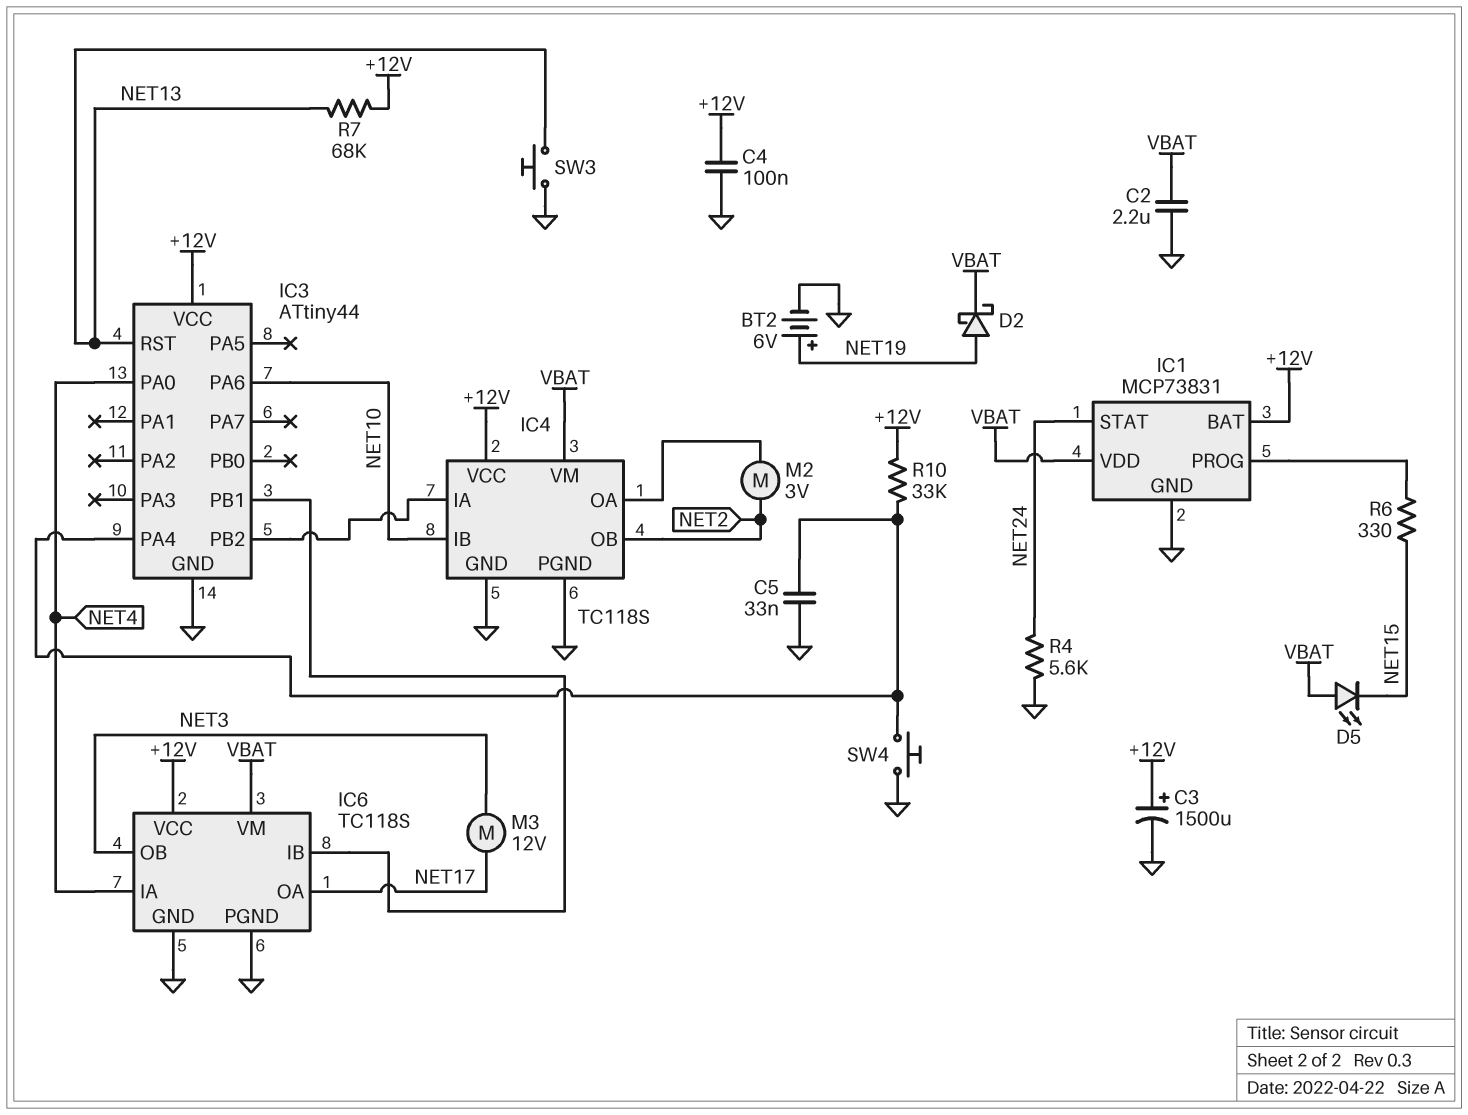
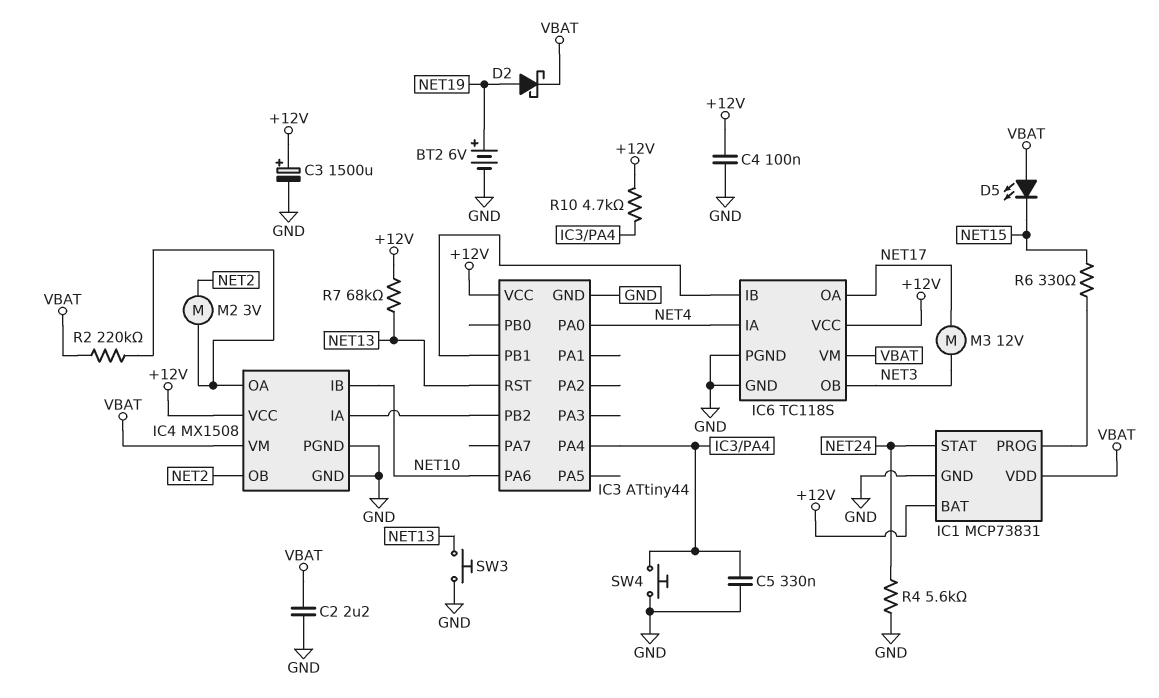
C5: 33nF (GND, IC3/PA4) -> 330nF (GND, IC3/PA4)
IC4: TC118S -> MX1508
R2: none -> 220k (IC4/OA, VBAT)
R10: 33k (+12V, IC3/PA4) -> 4.7k (+12V, IC3/PA4)

